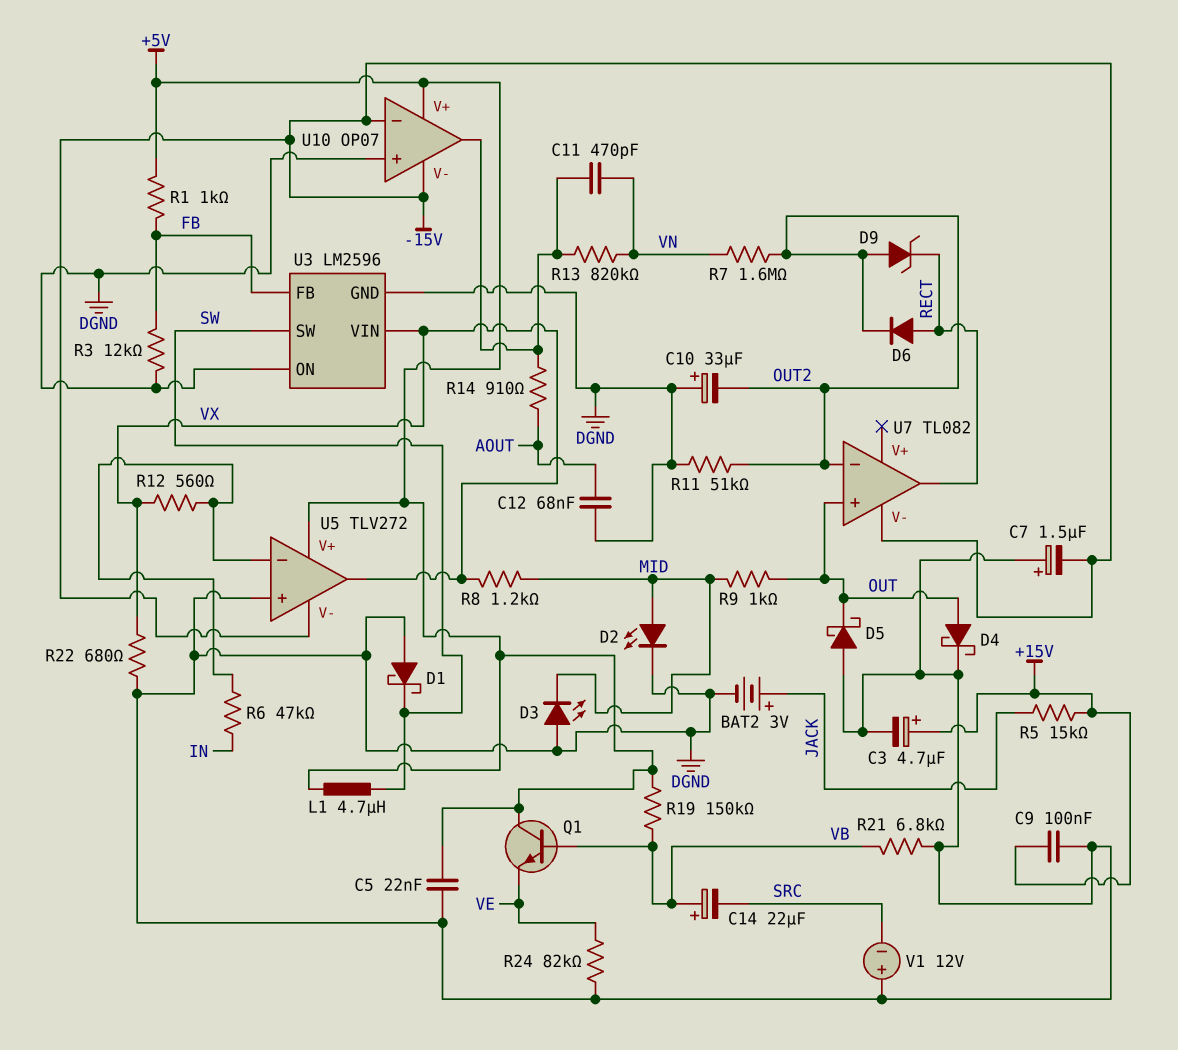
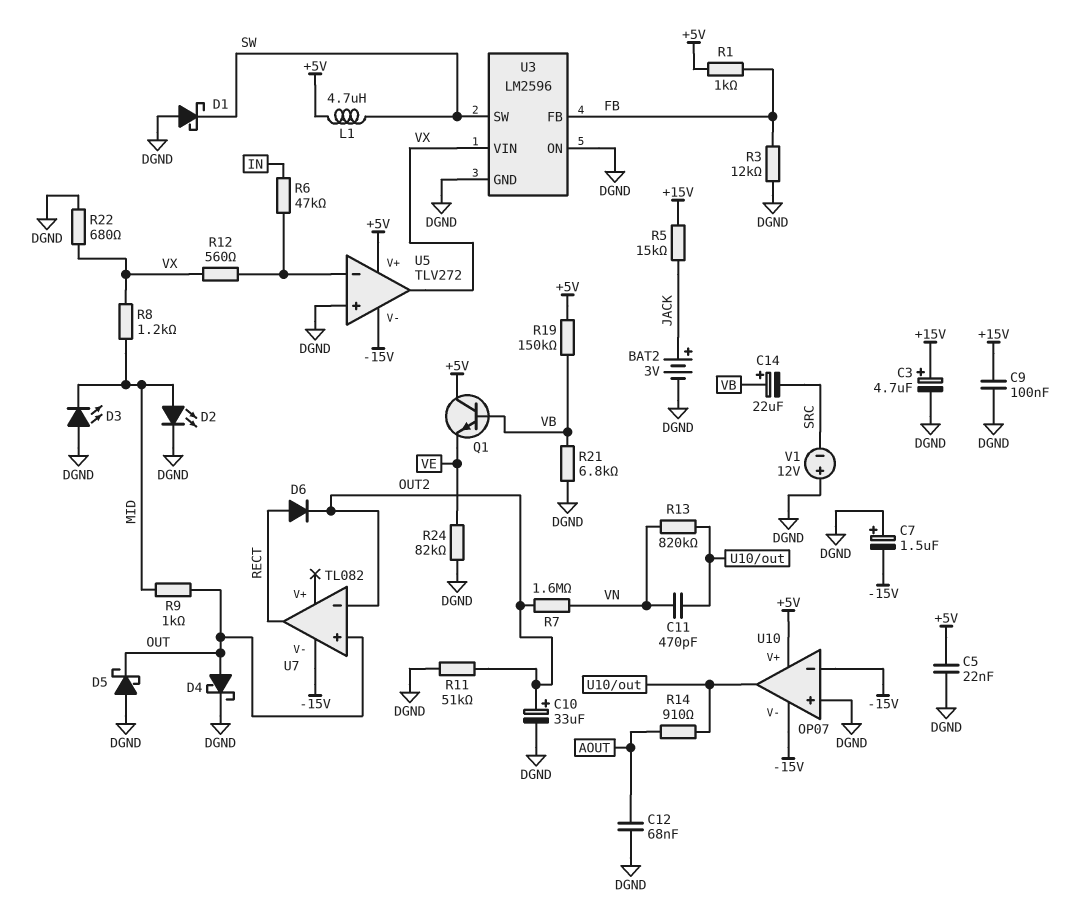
C10: 33uF (plus DGND, minus OUT2) -> 33uF (plus OUT2, minus DGND)
D9: zener (A OUT2, K RECT) -> none

